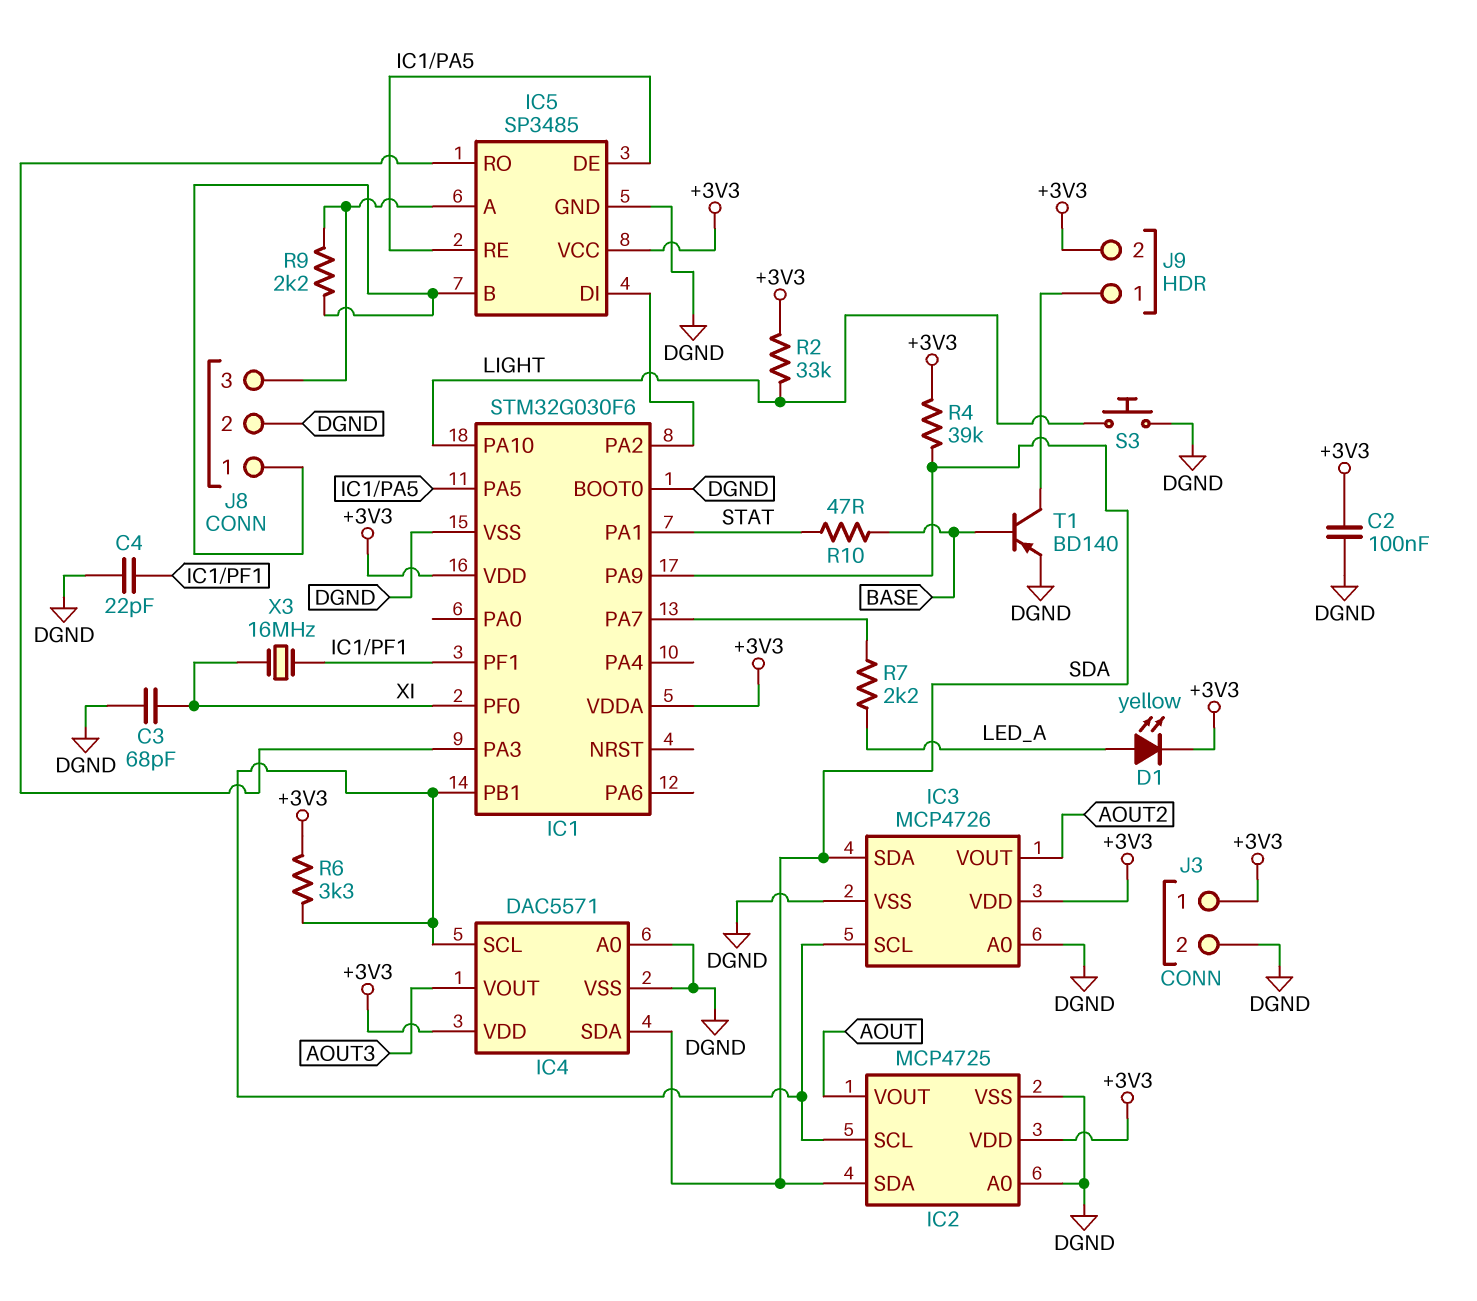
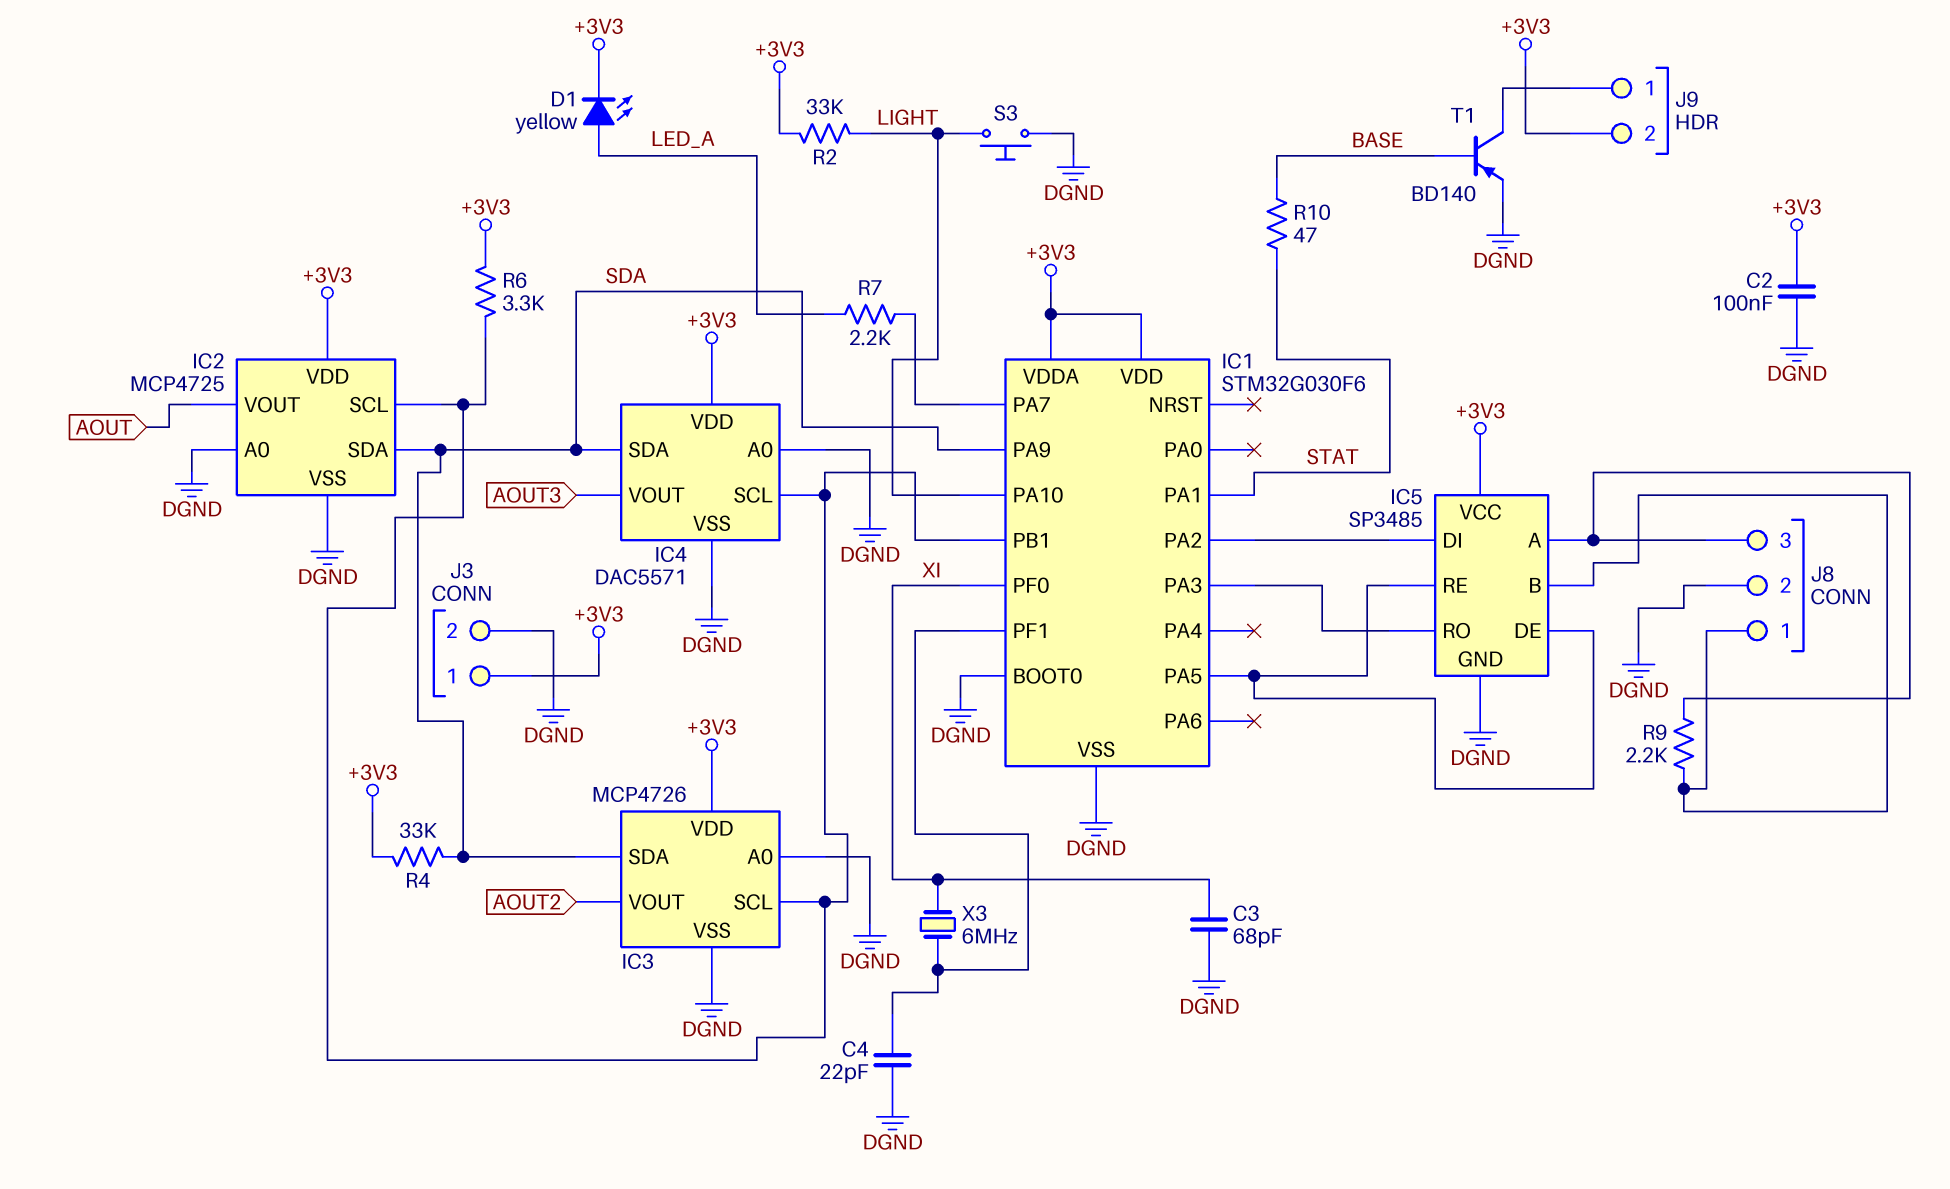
R4: 39k (+3V3, SDA) -> 33k (+3V3, SDA)
X3: 16MHz (IC1/PF1, XI) -> 6MHz (IC1/PF1, XI)

